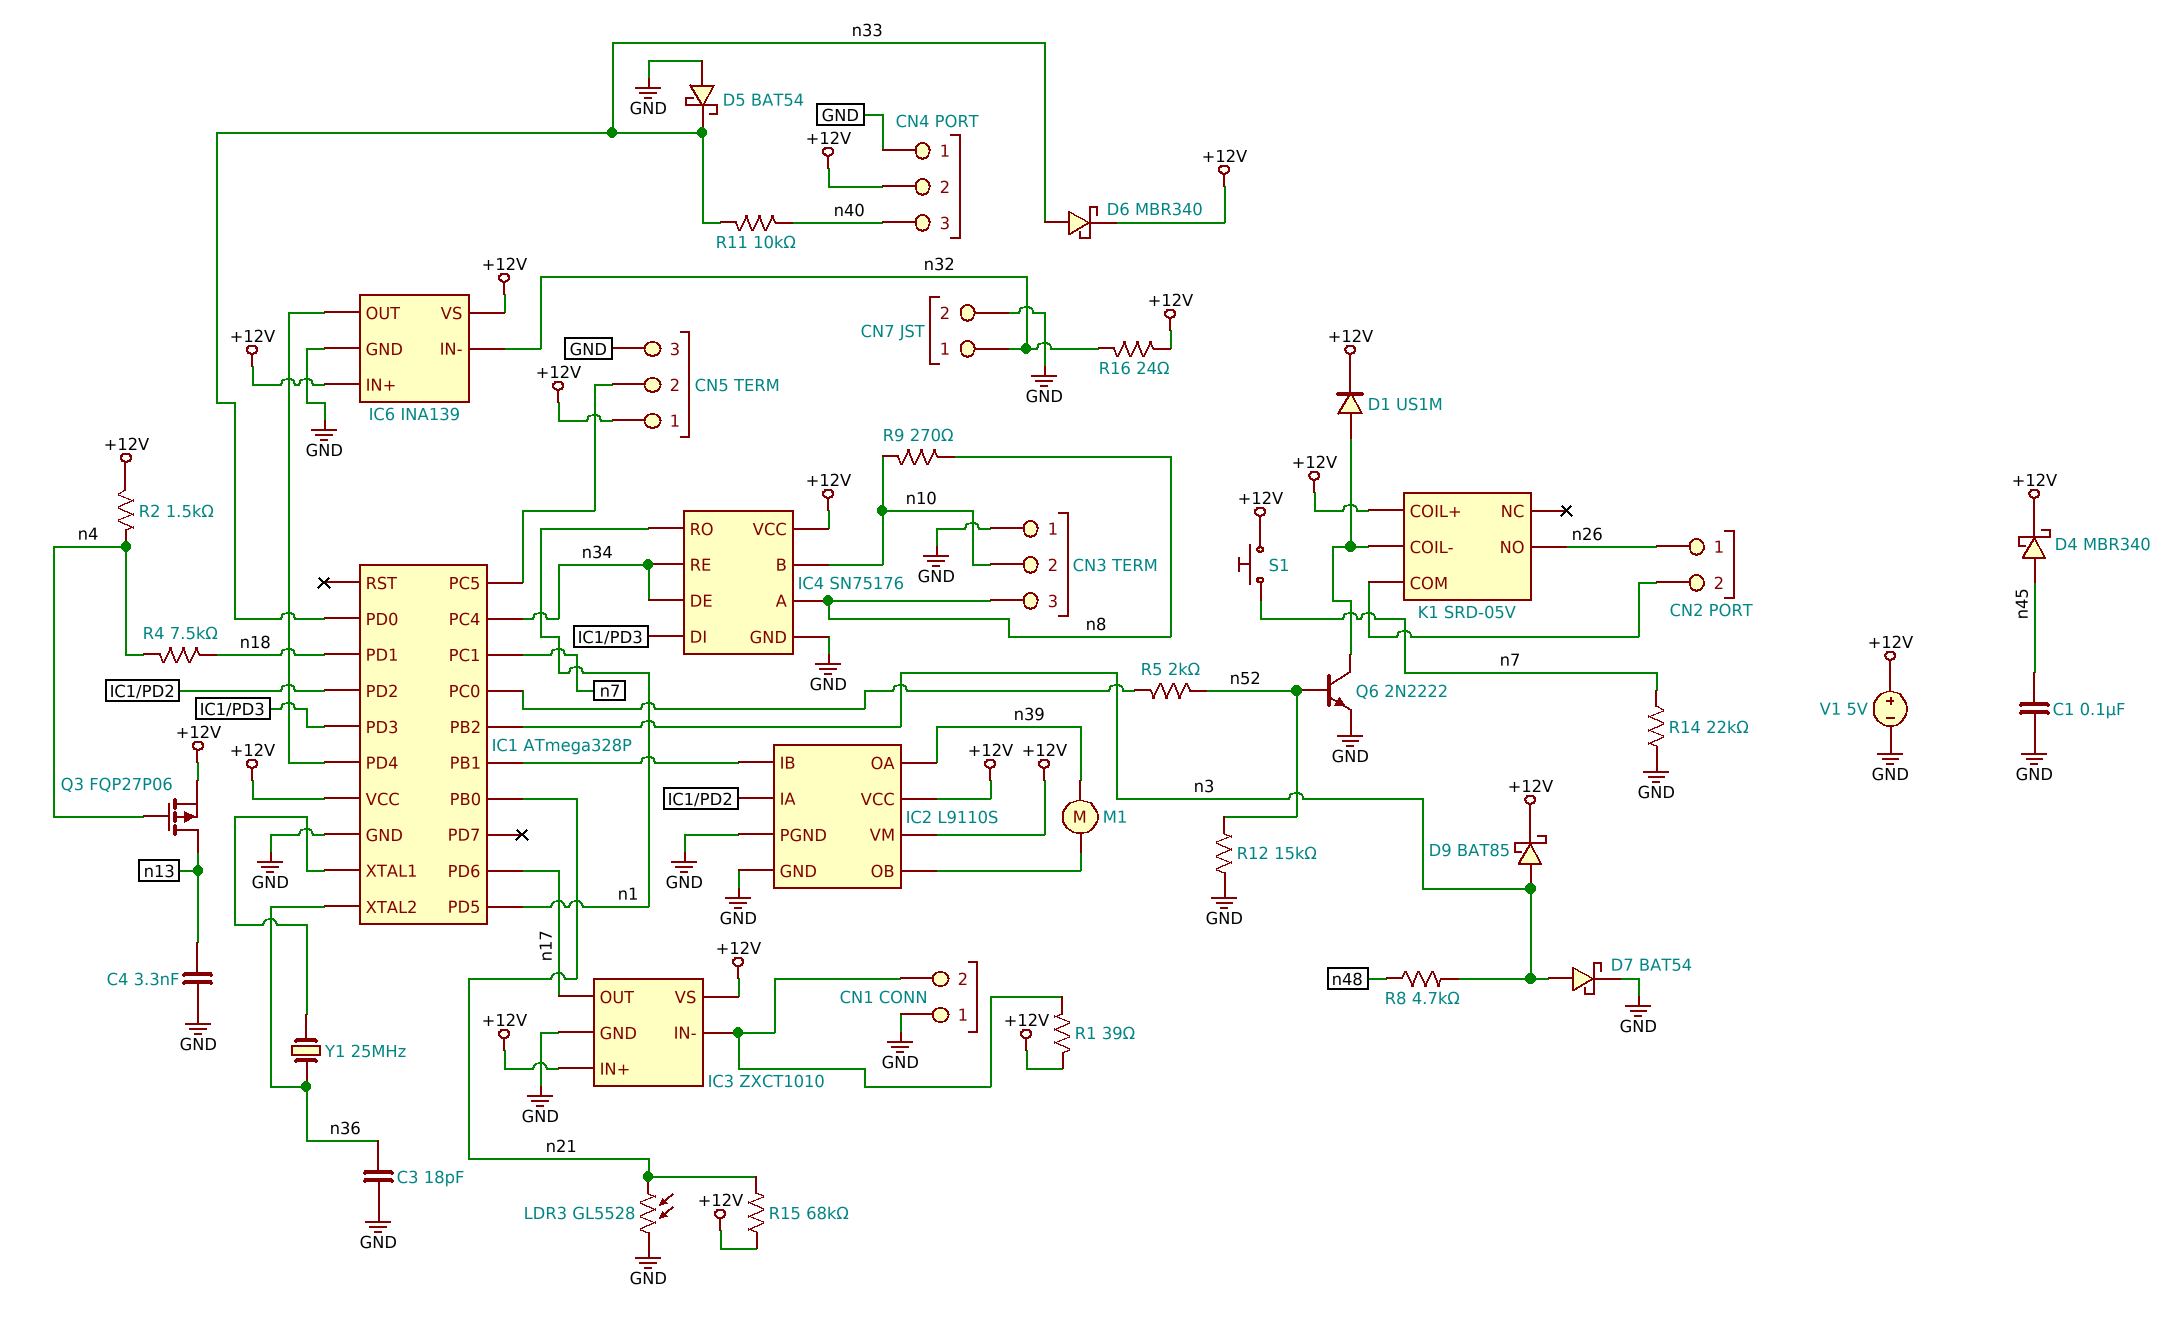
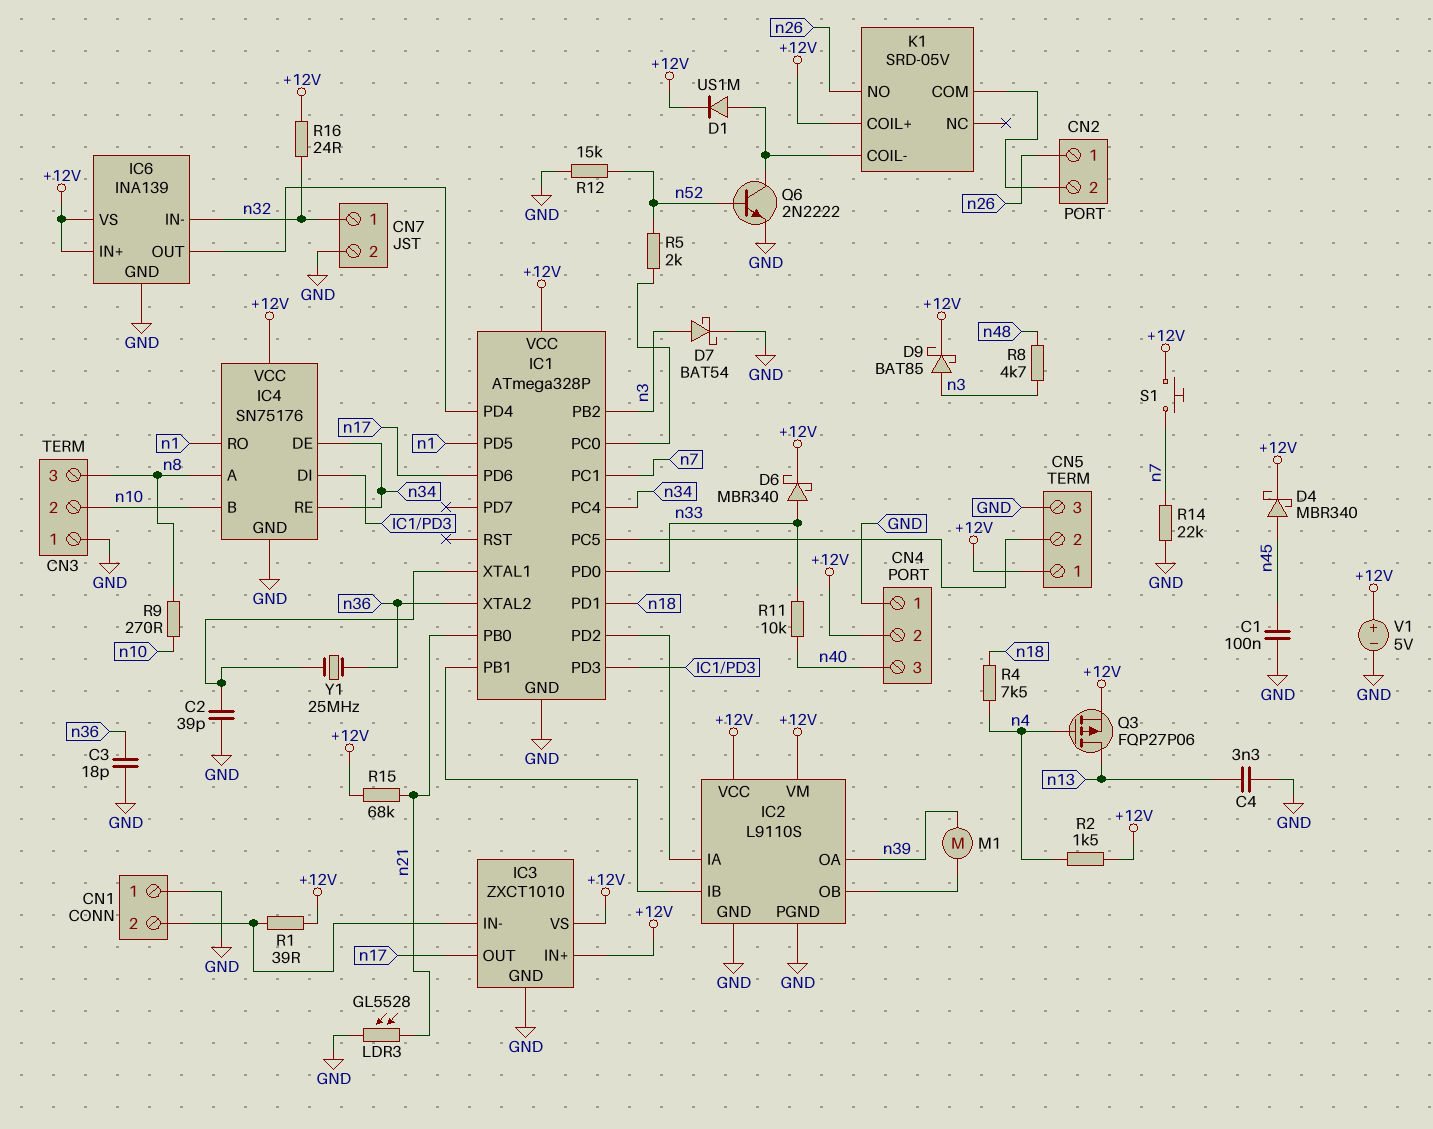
C2: none -> 39pF (GND, IC1/XTAL1)
D5: schottky BAT54 (A GND, K n33) -> none

